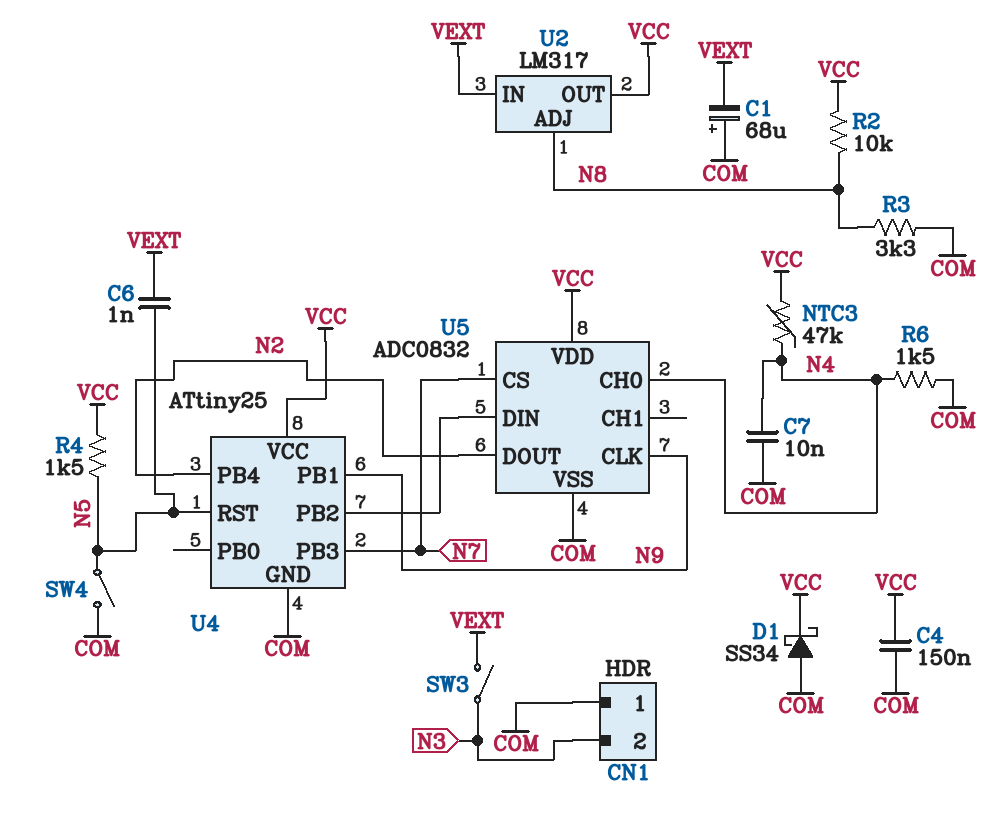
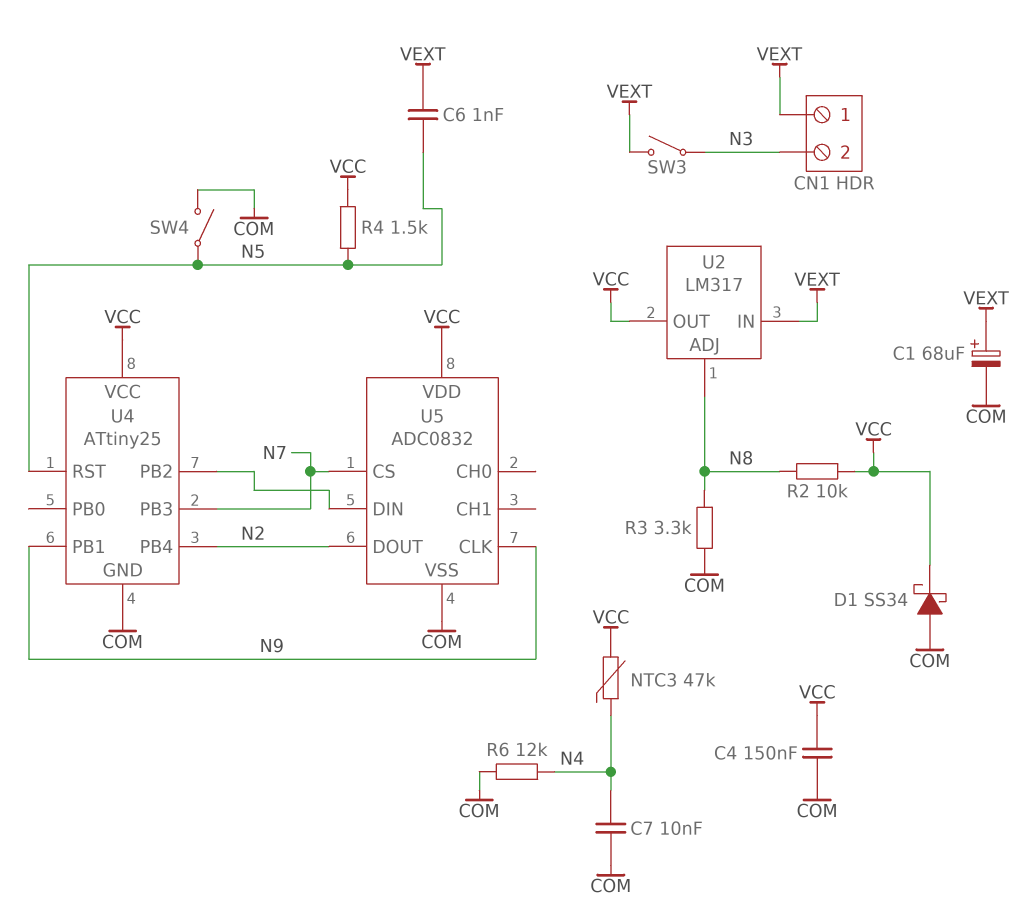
C1: 68uF (plus COM, minus VEXT) -> 68uF (plus VEXT, minus COM)
CN1 pin 1: COM -> VEXT
R6: 1.5k (COM, N4) -> 12k (COM, N4)
U5 pin CH0: N4 -> none

